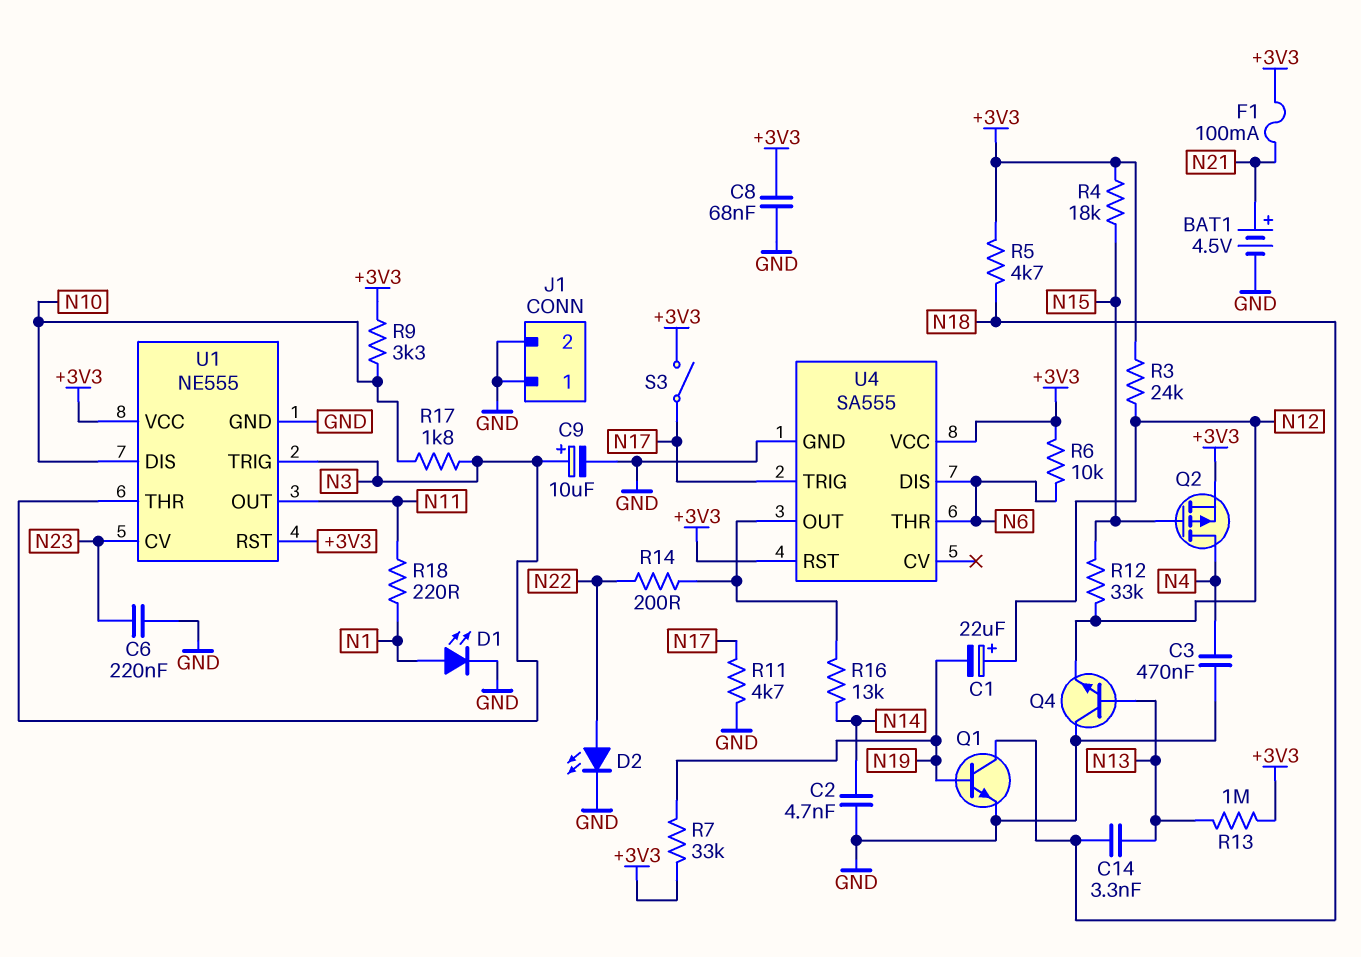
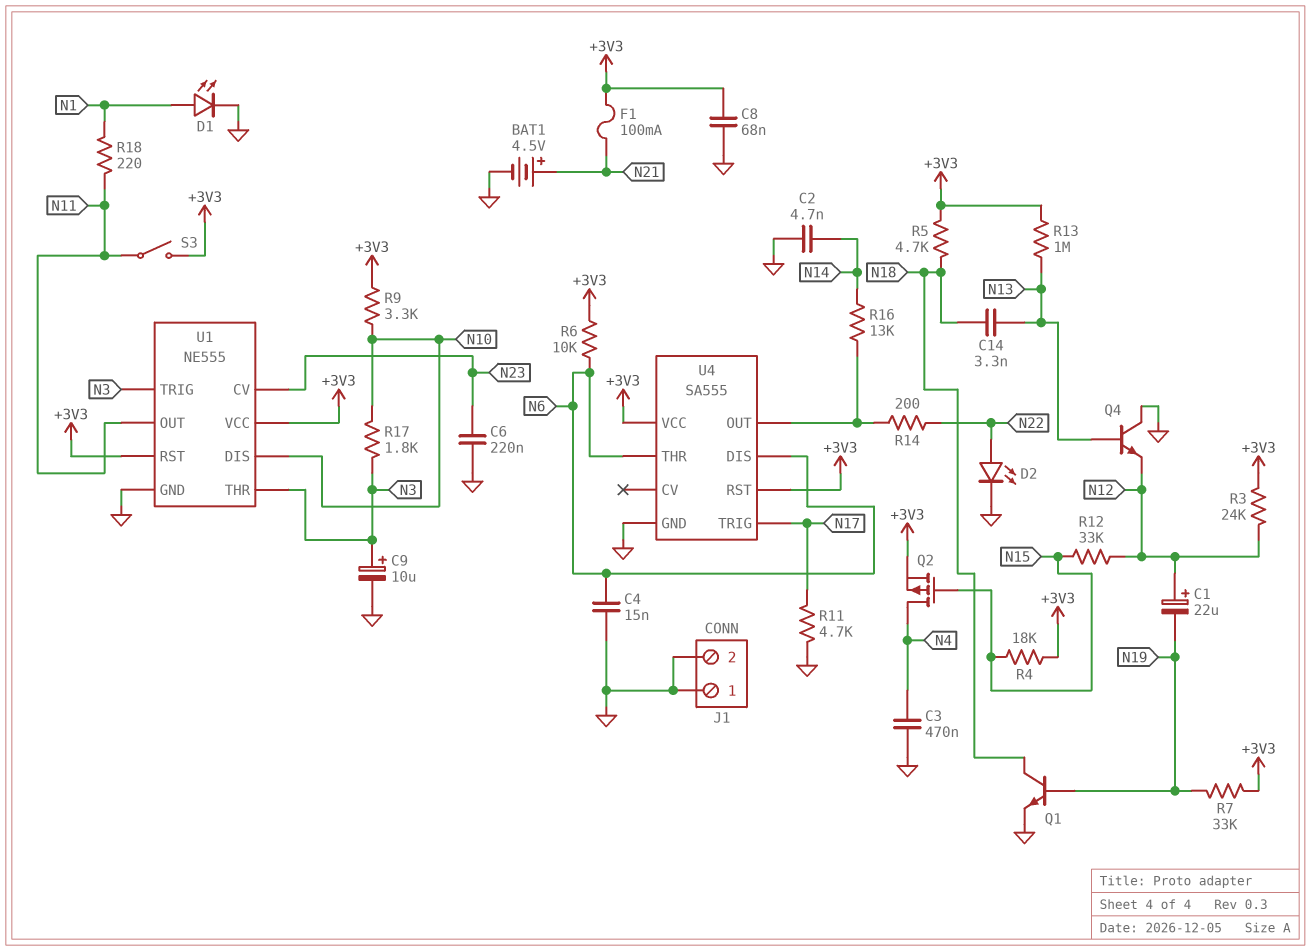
C4: none -> 15nF (GND, N6)
S3: switch (+3V3, N17) -> switch (+3V3, N11)

